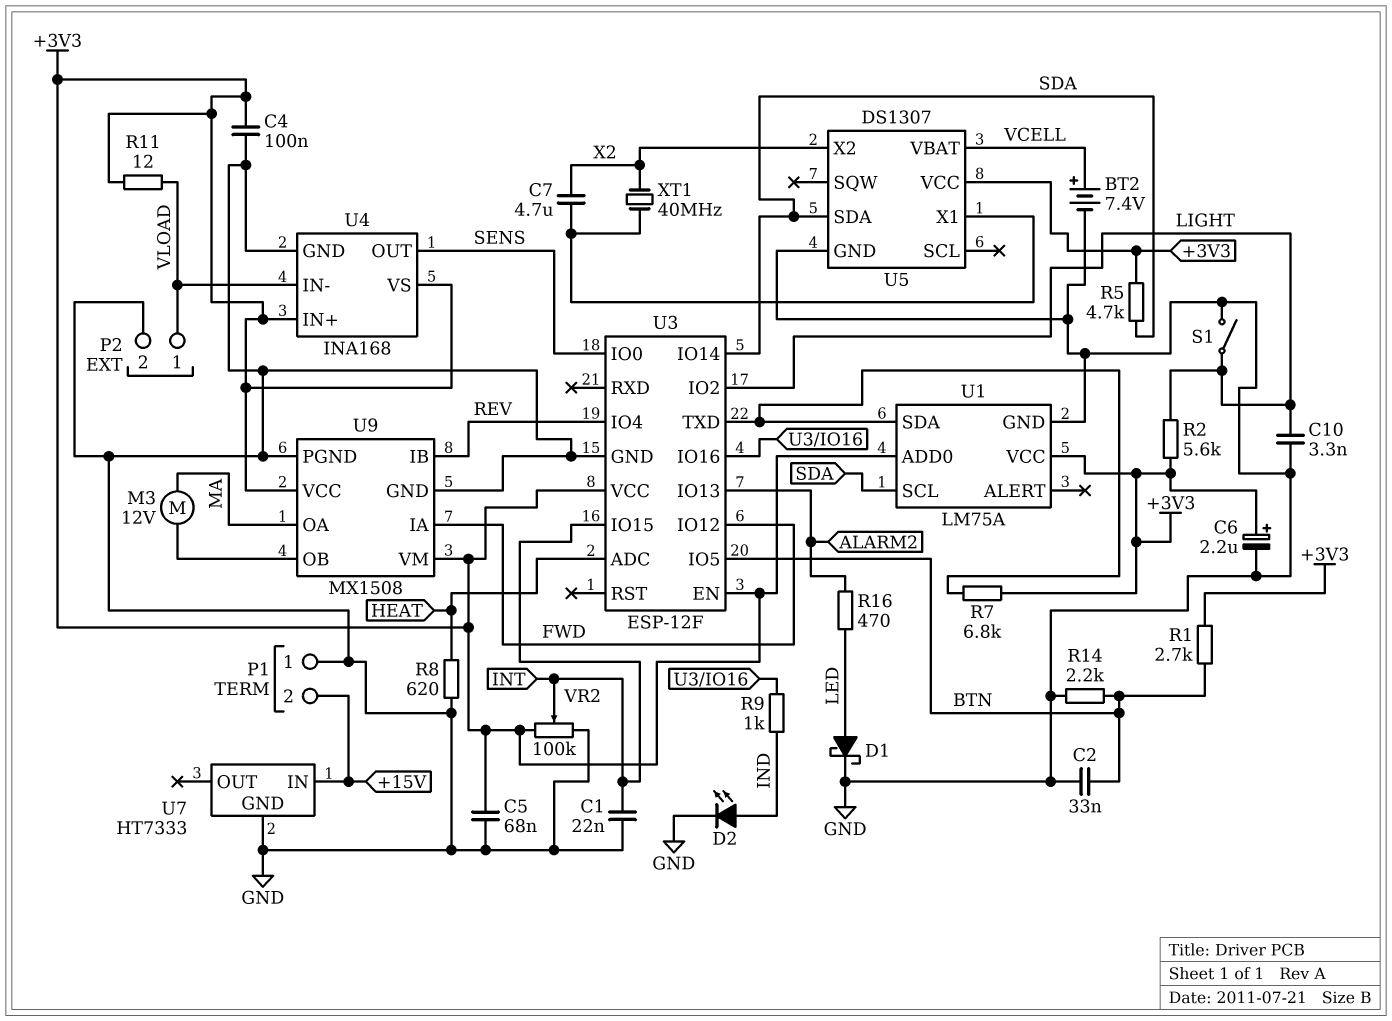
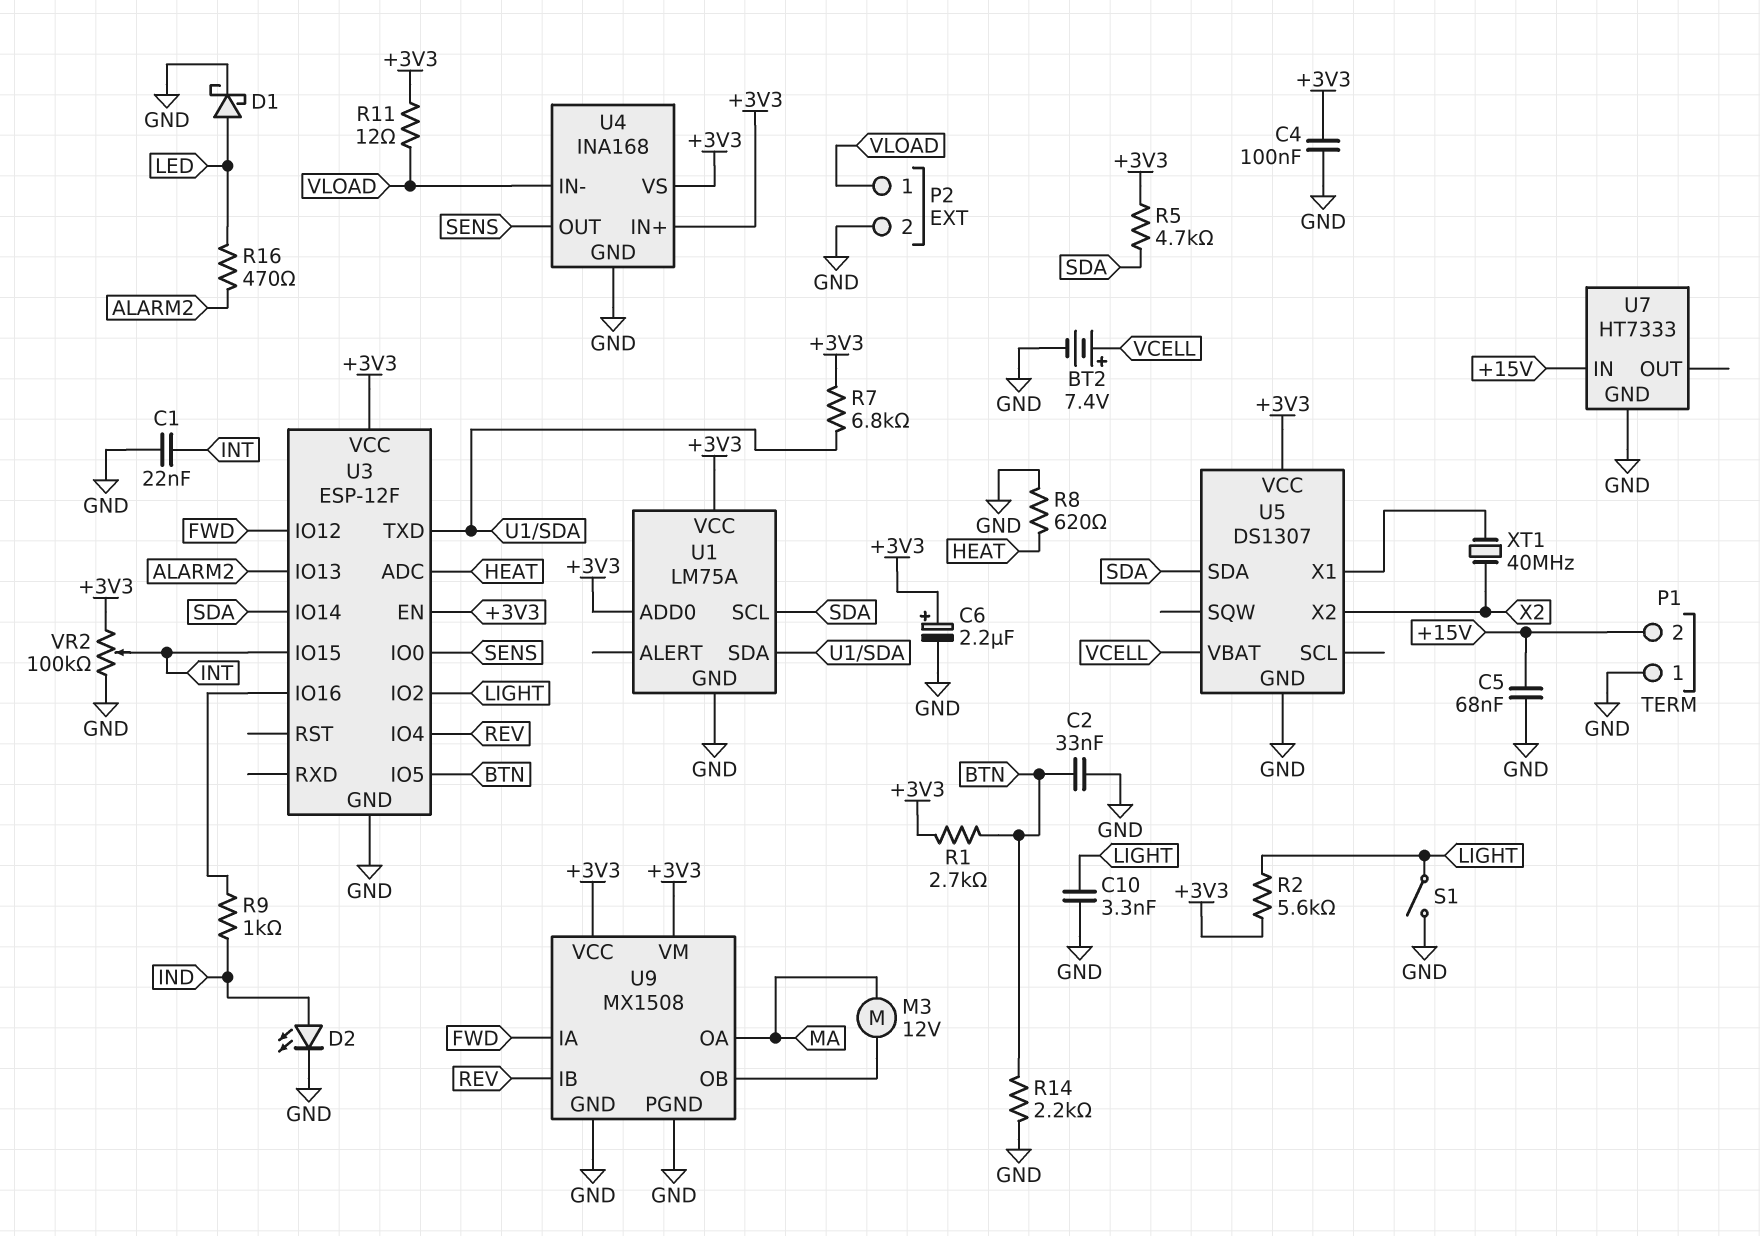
C5: 68nF (+3V3, GND) -> 68nF (+15V, GND)
C7: 4.7uF (U5/X1, X2) -> none

